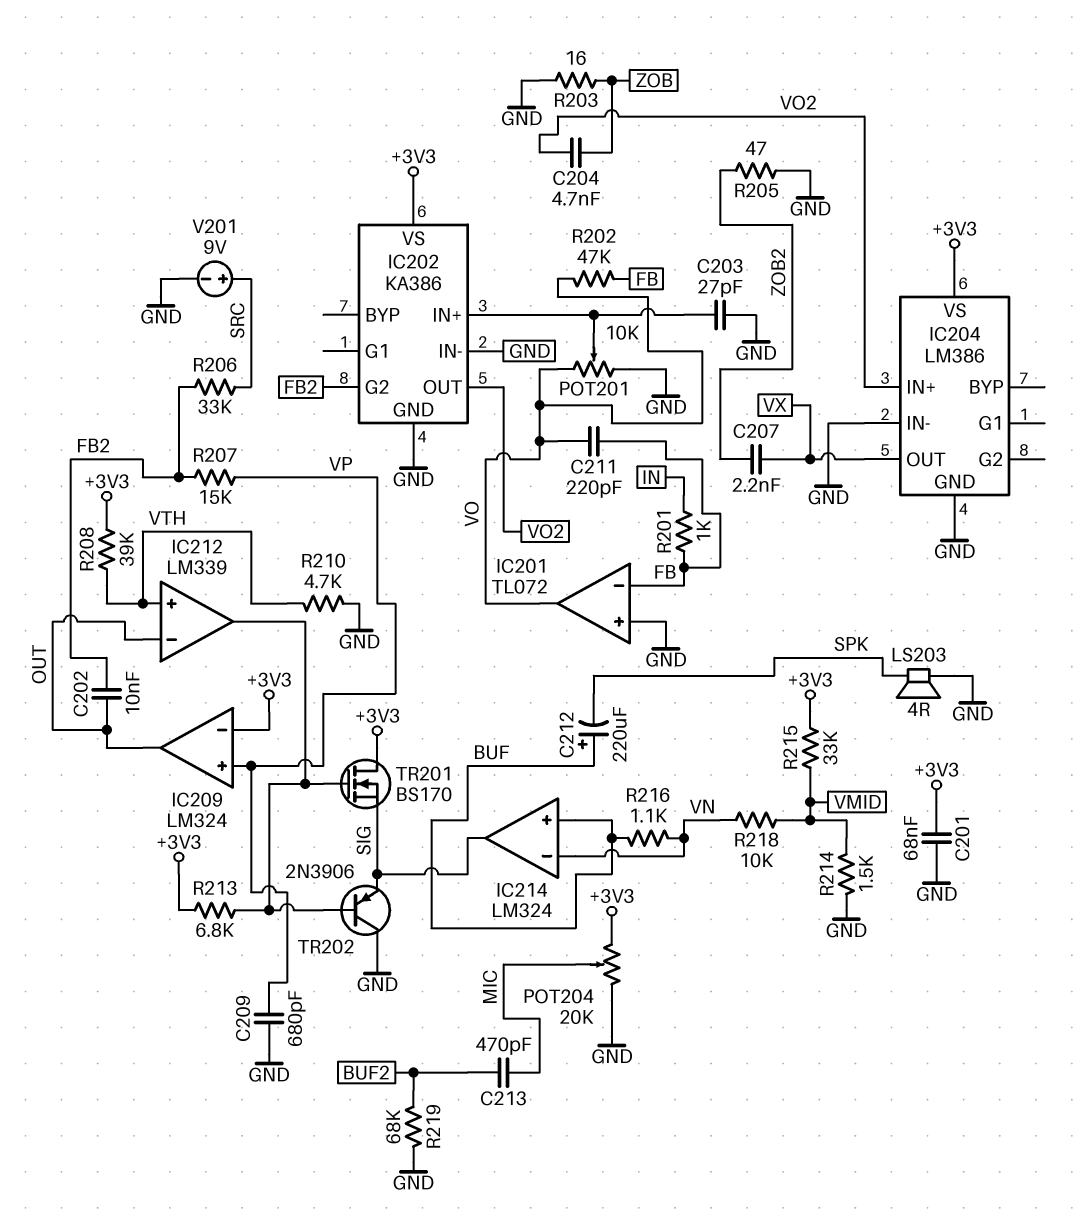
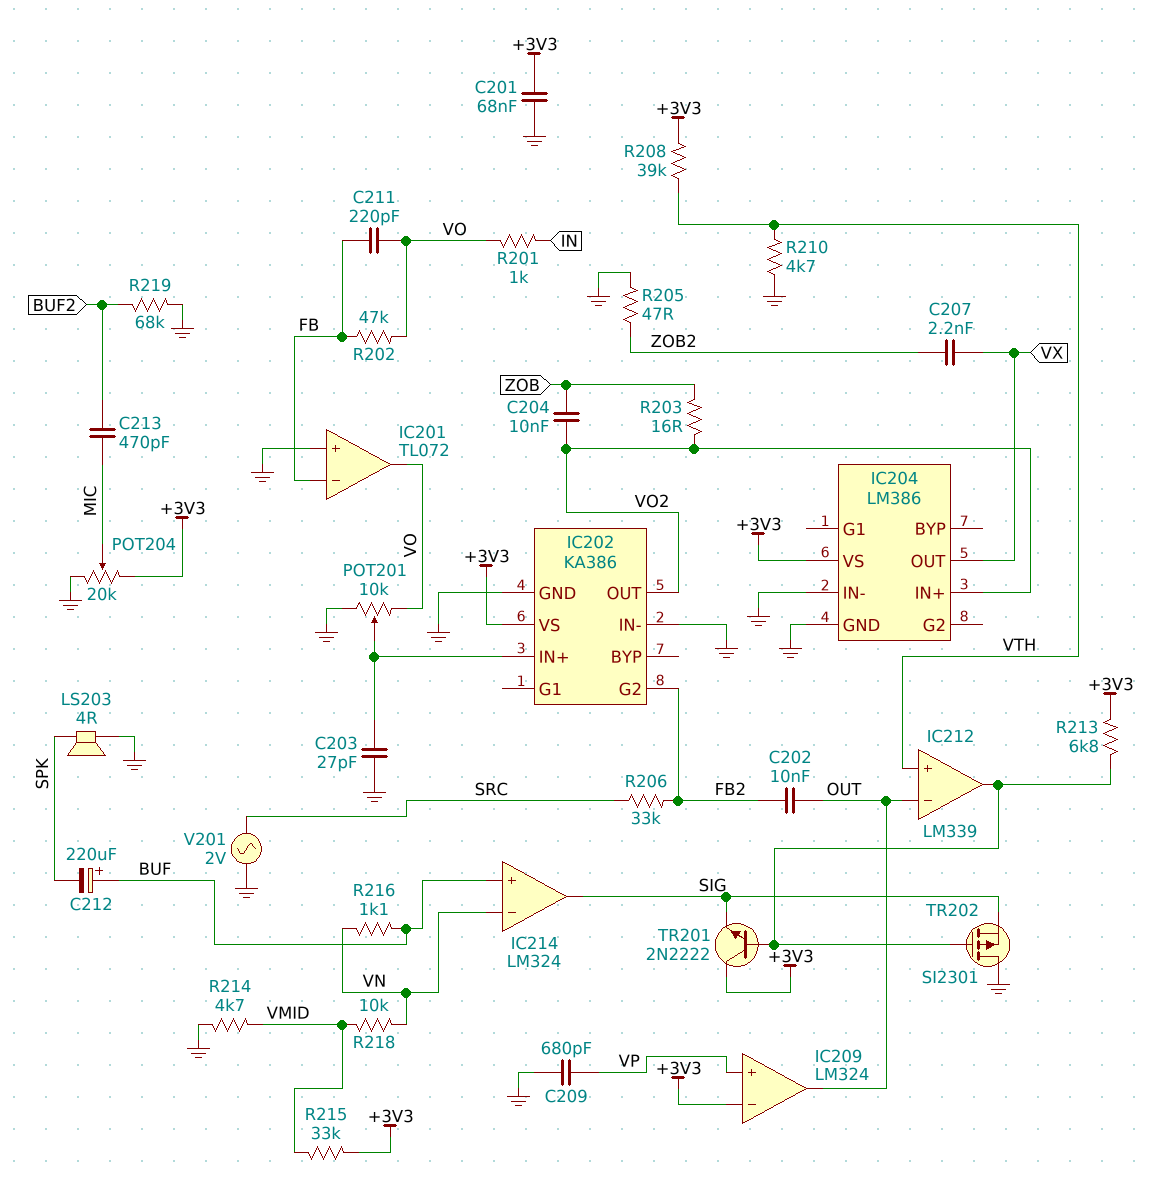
C204: 4.7nF (VO2, ZOB) -> 10nF (VO2, ZOB)
R201: 1k (FB, IN) -> 1k (IN, VO)
R203: 16 (GND, ZOB) -> 16 (VO2, ZOB)
R207: 15k (FB2, VP) -> none
R214: 1.5k (GND, VMID) -> 4.7k (GND, VMID)
TR201: NMOS BS170 (G IC212/out, D +3V3, S SIG) -> NPN 2N2222 (B IC212/out, C +3V3, E SIG)
TR202: PNP 2N3906 (B IC212/out, C GND, E SIG) -> PMOS SI2301 (G IC212/out, D GND, S SIG)
V201: 9V (plus SRC, minus GND) -> AC 2V (GND, SRC)

